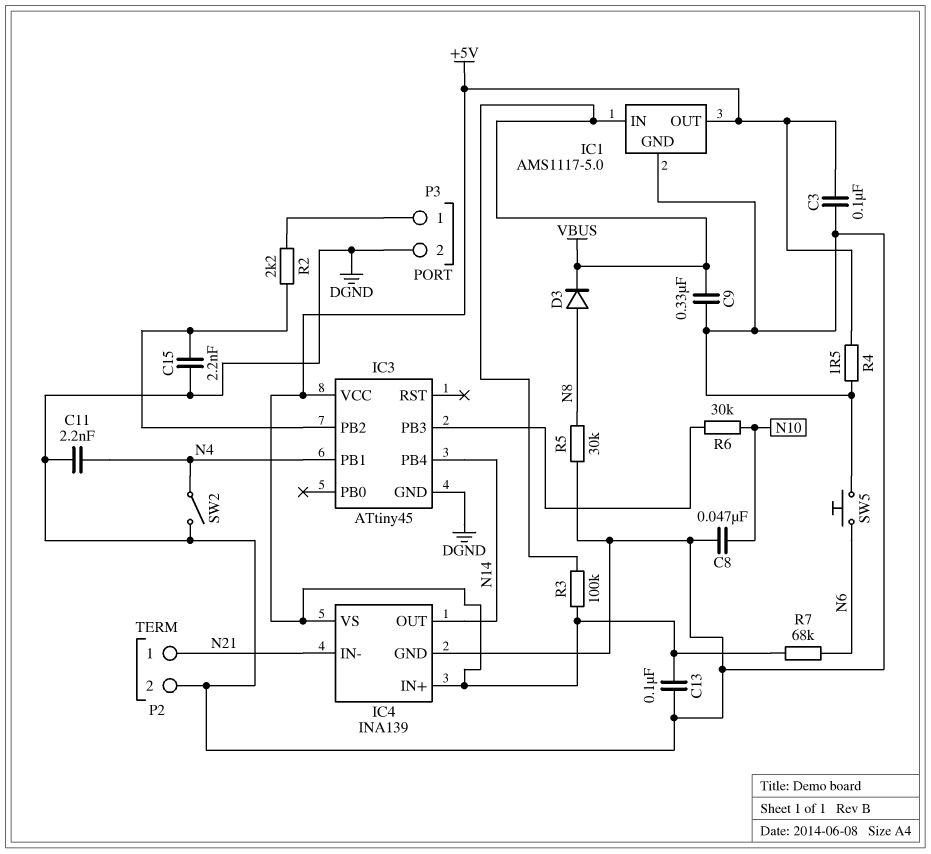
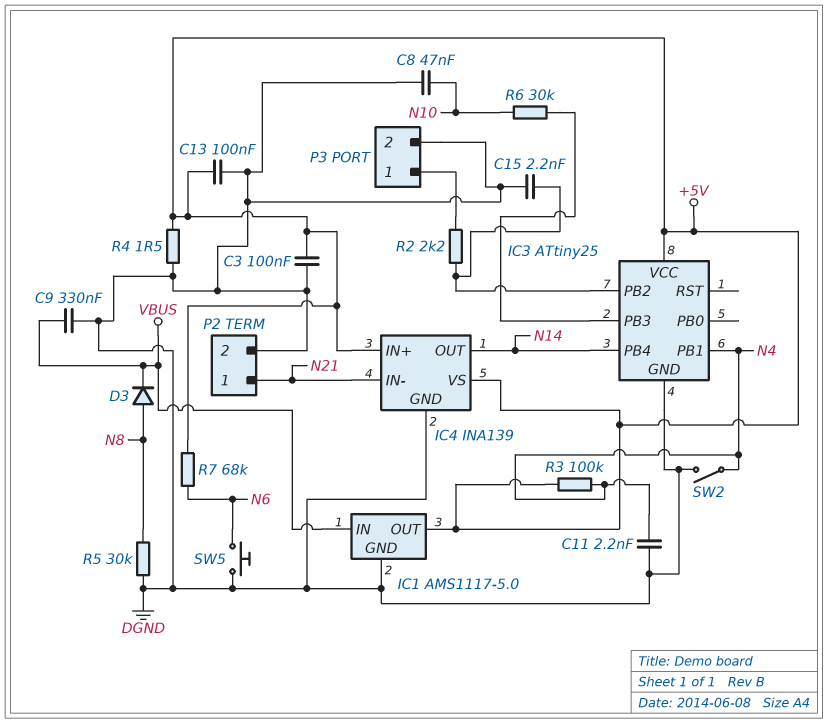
IC3: ATtiny45 -> ATtiny25
R3: 100k (+5V, VBUS) -> 100k (+5V, N4)

